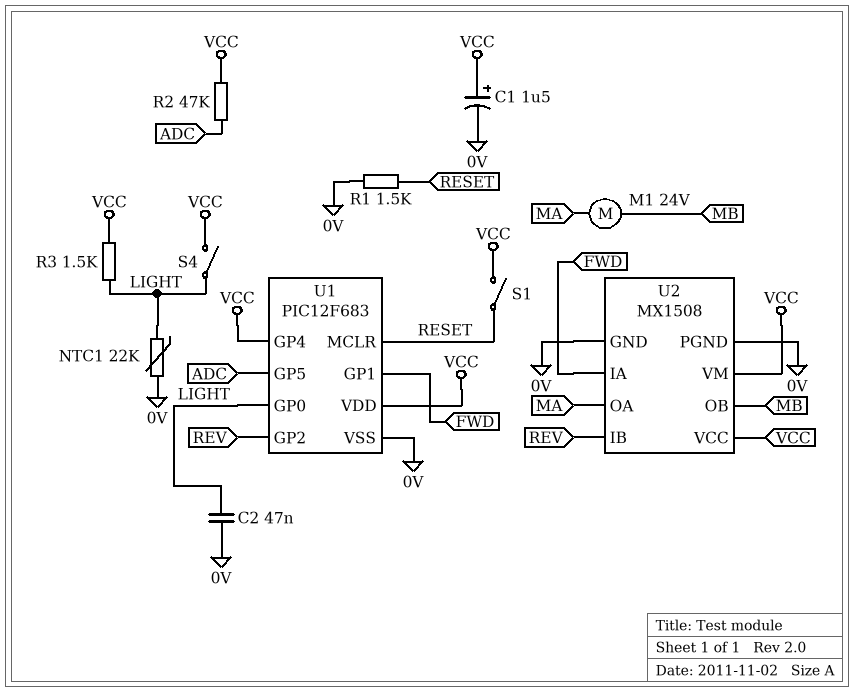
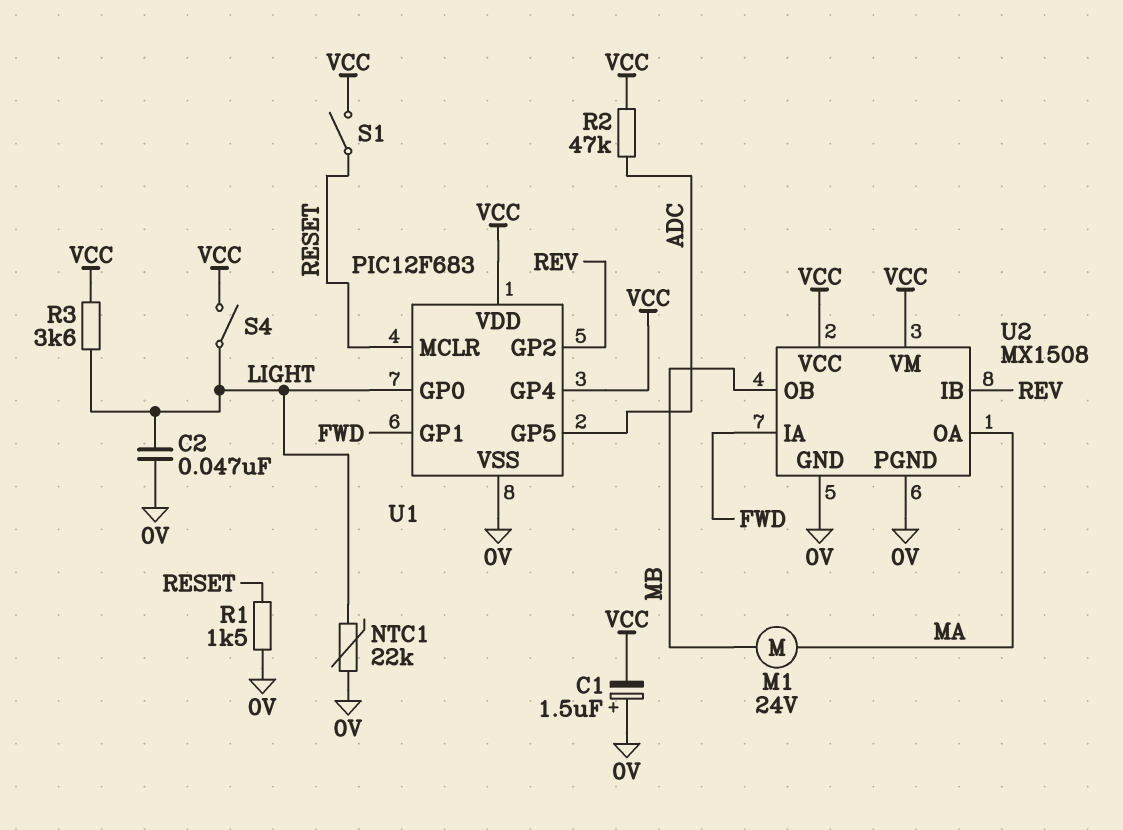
C1: 1.5uF (plus VCC, minus 0V) -> 1.5uF (plus 0V, minus VCC)
R3: 1.5k (LIGHT, VCC) -> 3.6k (LIGHT, VCC)

